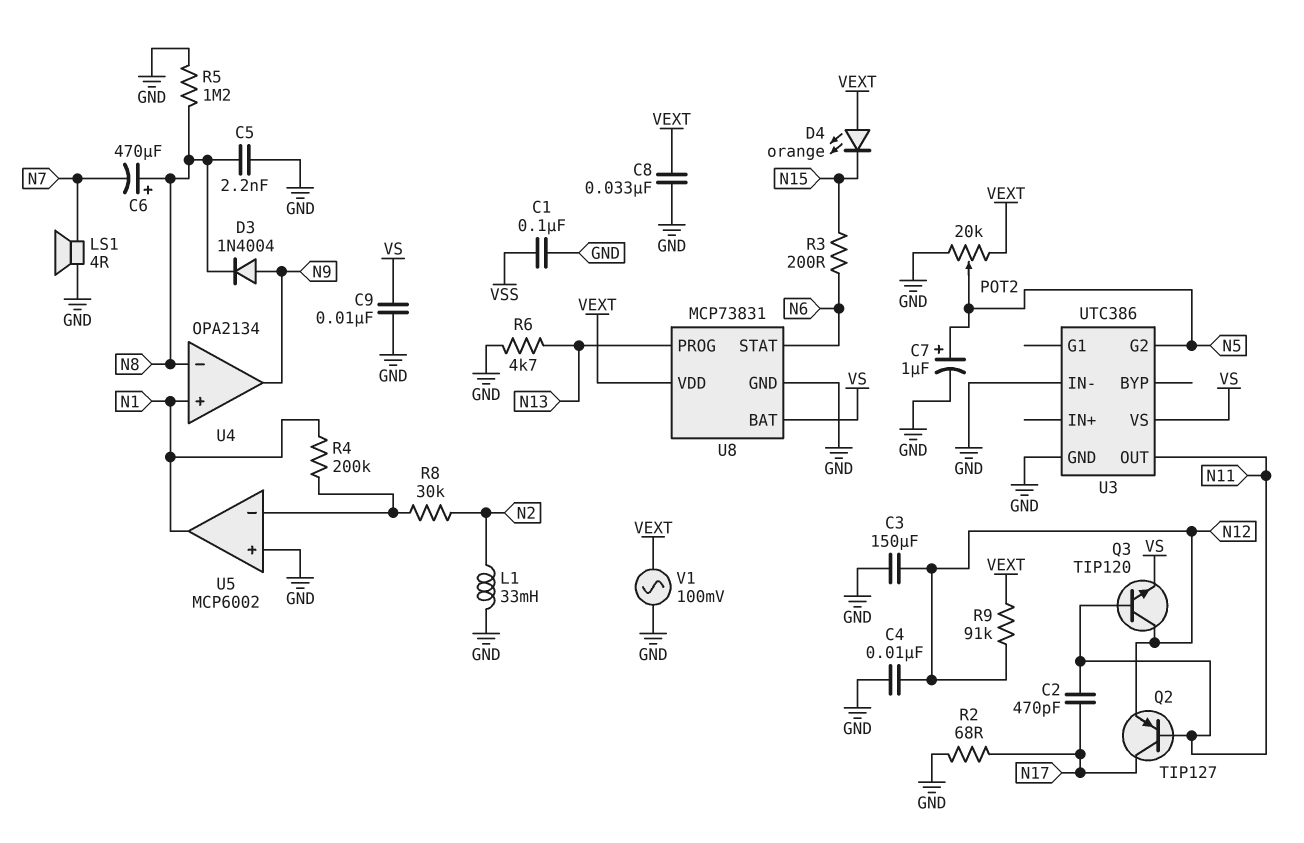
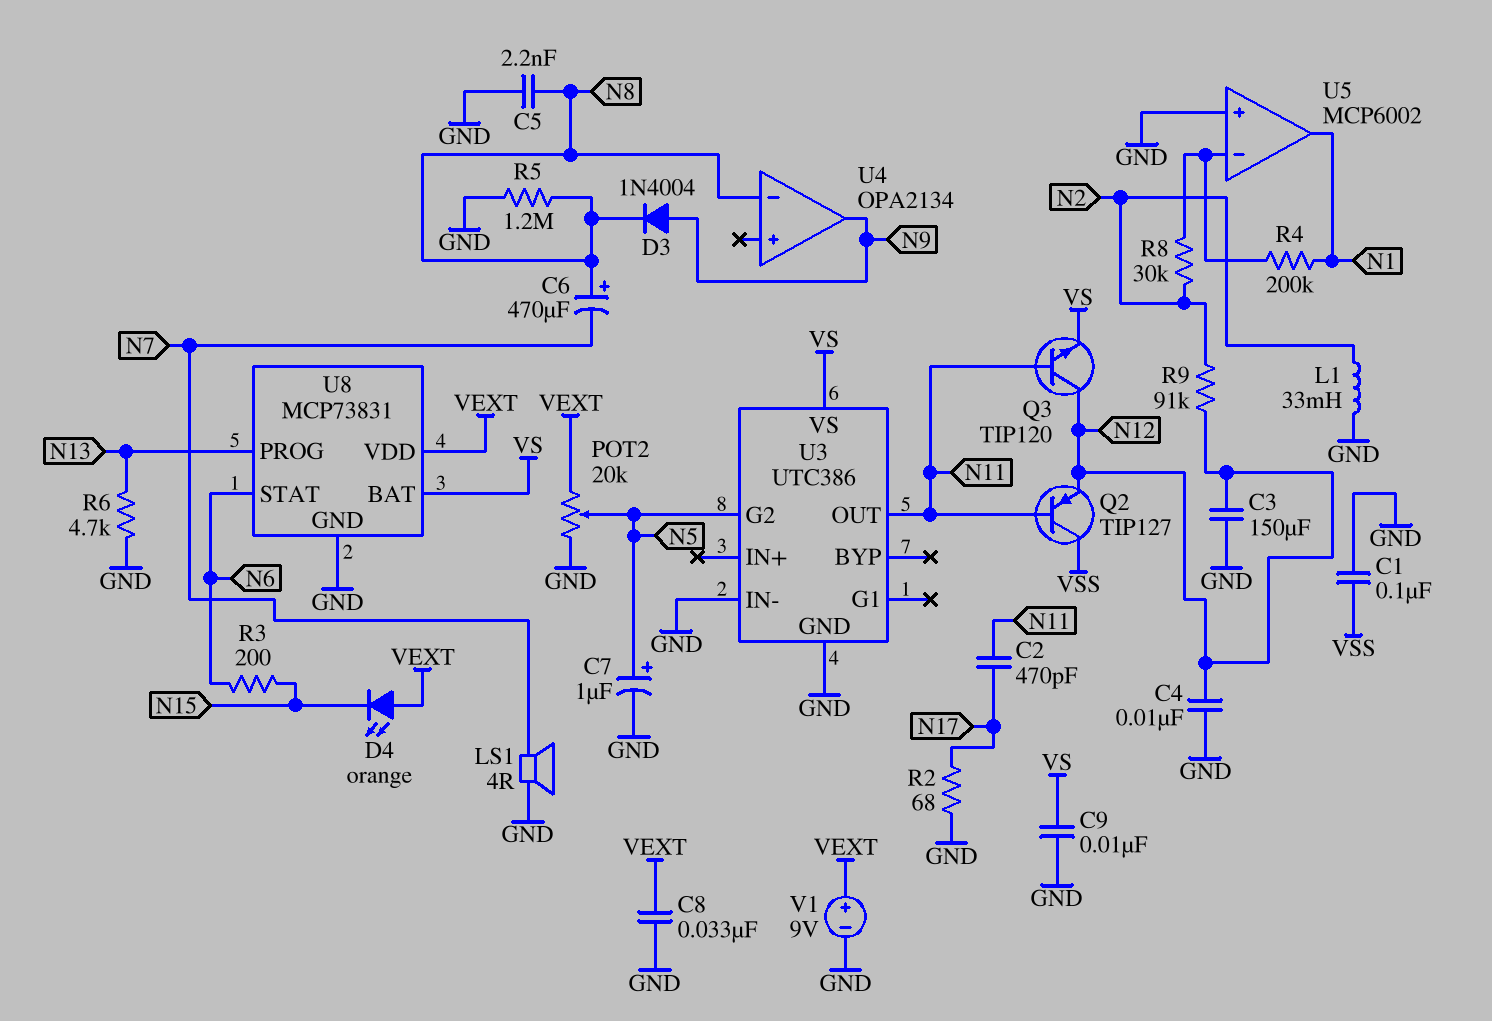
Q2: PNP TIP127 (B N11, C N17, E N12) -> PNP TIP127 (B N11, C VSS, E N12)
R9: 91k (N12, VEXT) -> 91k (N2, N12)
U4 pin in+: N1 -> none
V1: AC 100mV (GND, VEXT) -> 9V (plus VEXT, minus GND)

